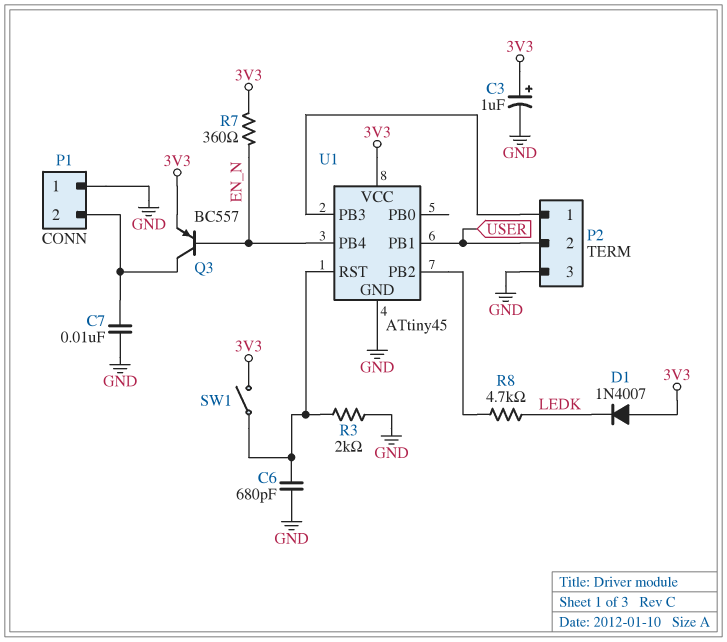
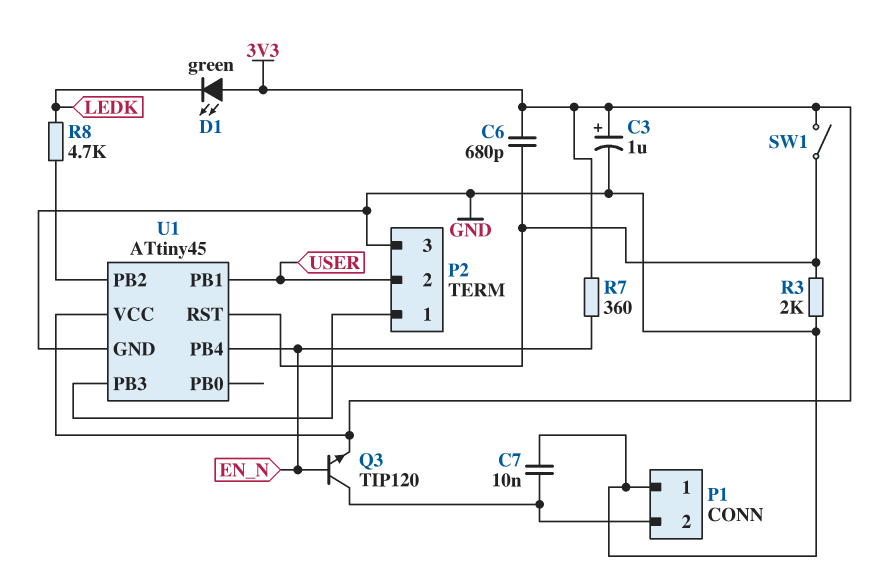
C6: 680pF (GND, U1/RST) -> 680pF (3V3, U1/RST)
D1: diode 1N4007 (A 3V3, K LEDK) -> LED green (A 3V3, K LEDK)
Q3: PNP BC557 (B EN_N, C P1/2, E 3V3) -> NPN TIP120 (B EN_N, C P1/2, E 3V3)

